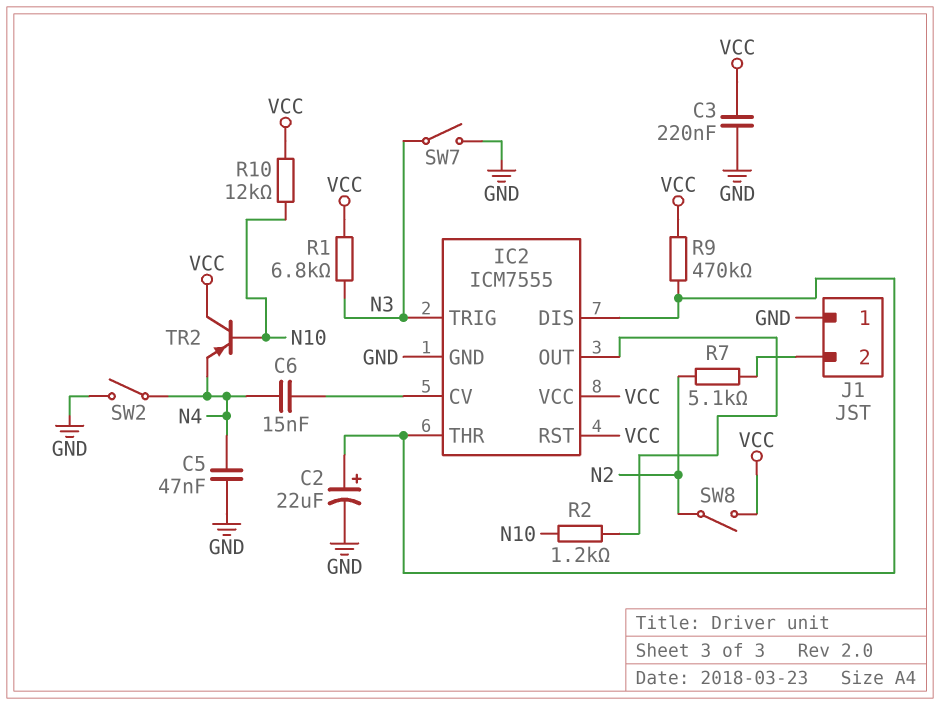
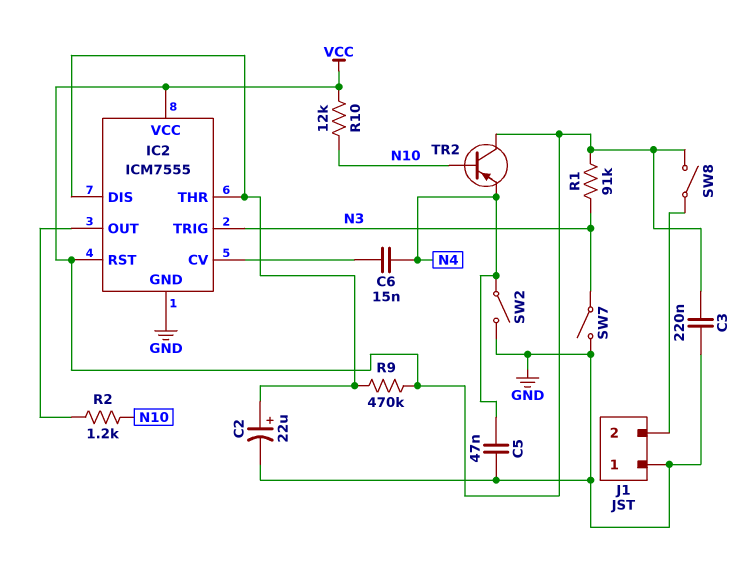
R1: 6.8k (N3, VCC) -> 91k (N3, VCC)
R7: 5.1k (J1/2, N2) -> none
SW8: switch (N2, VCC) -> switch (J1/2, VCC)

